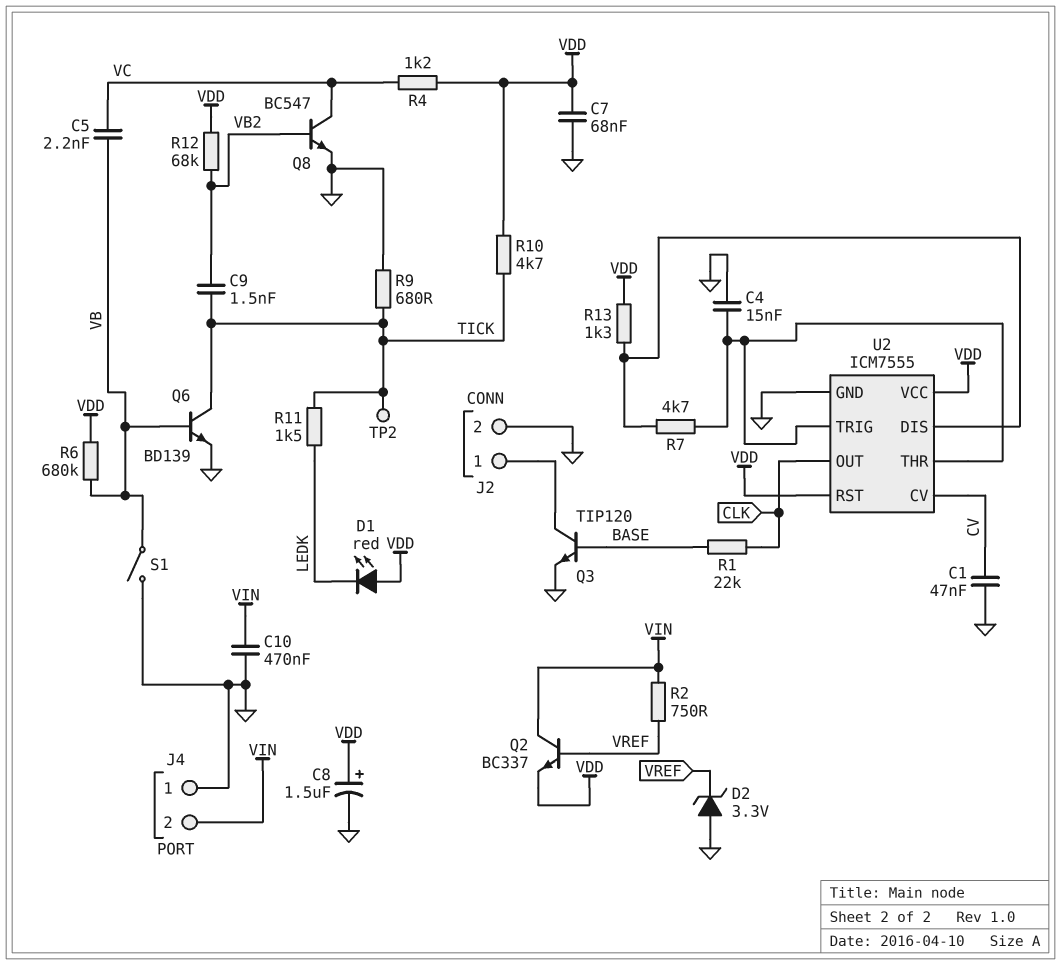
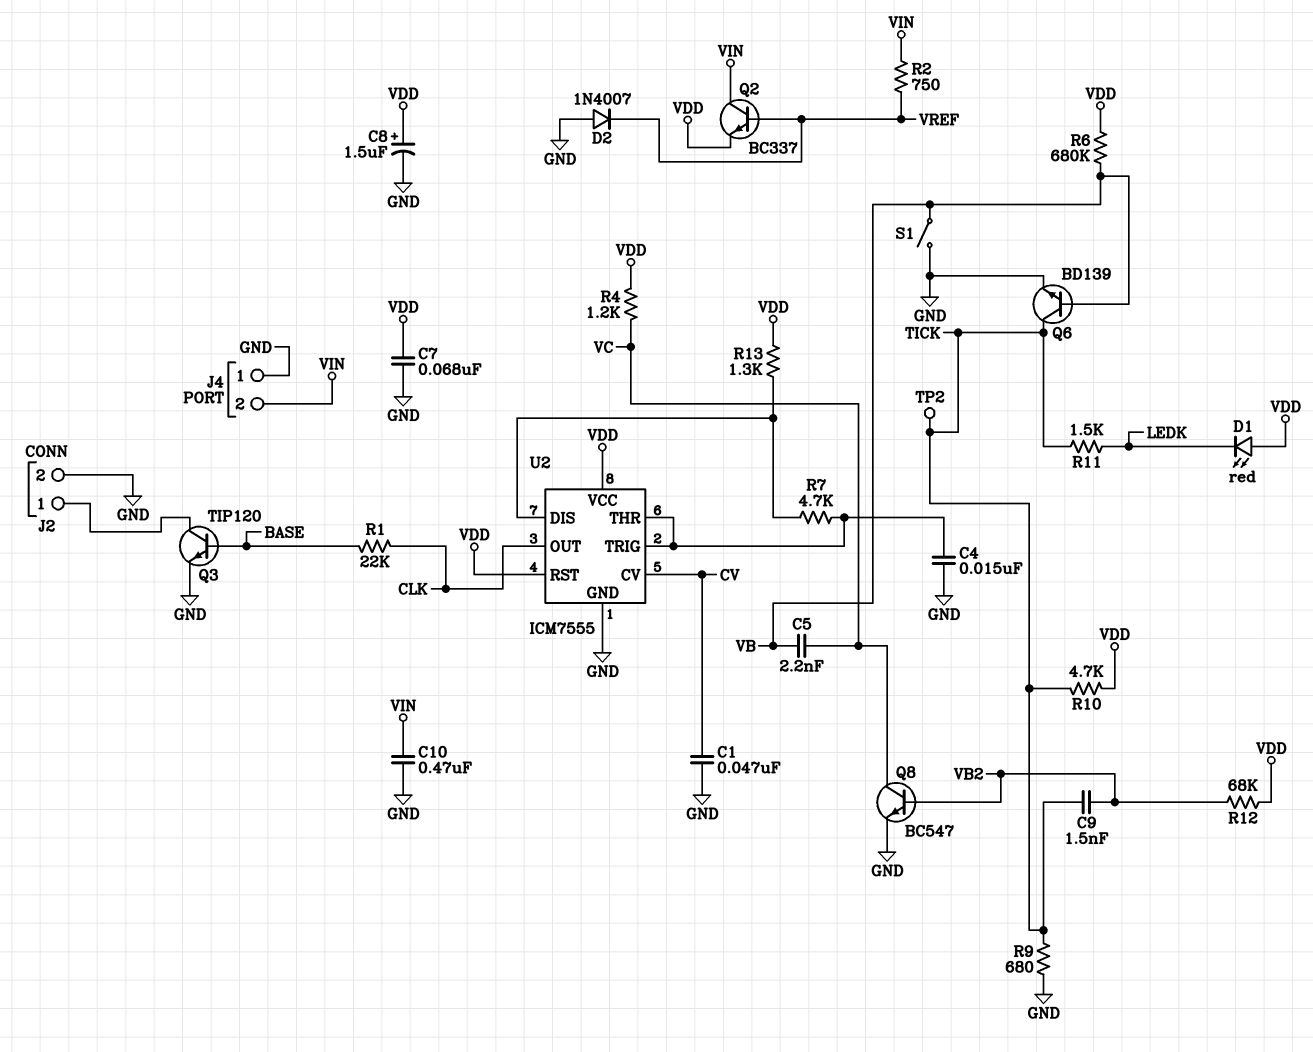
D2: zener 3.3V (A GND, K VREF) -> diode 1N4007 (A GND, K VREF)

